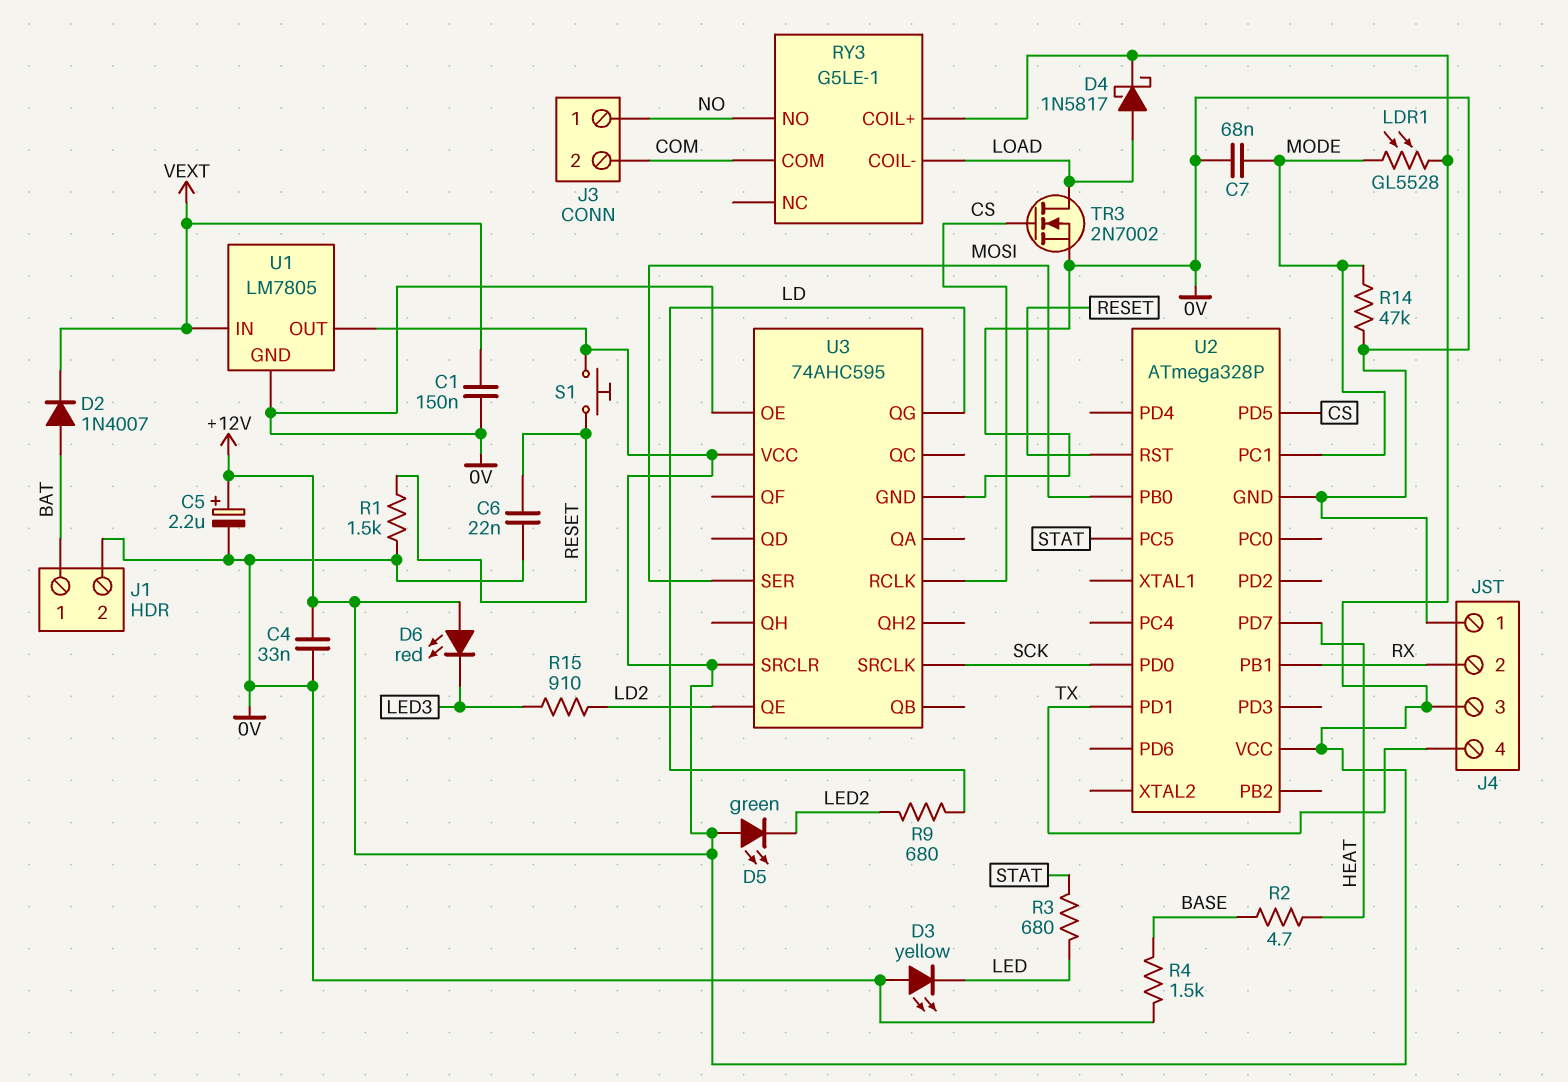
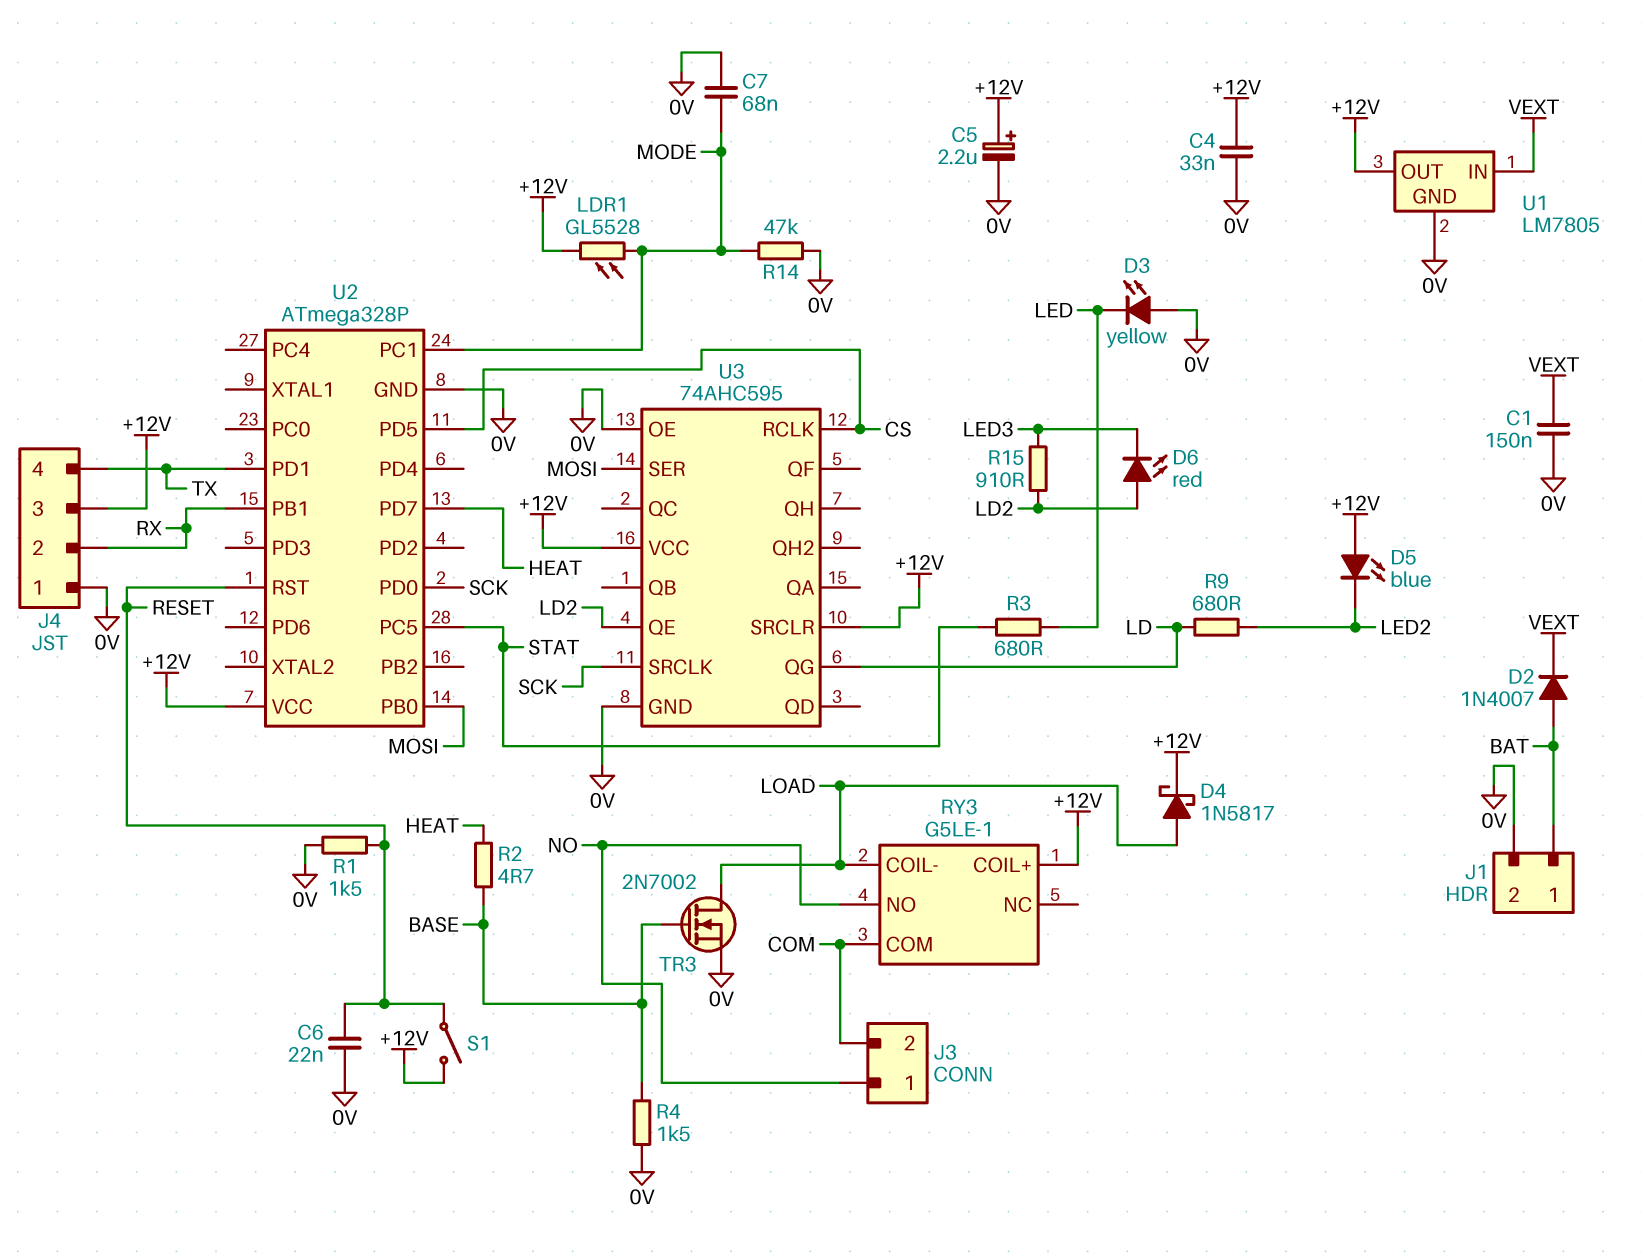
D5: LED green (A +12V, K LED2) -> LED blue (A +12V, K LED2)
D6: LED red (A +12V, K LED3) -> LED red (A LD2, K LED3)
S1: button (+12V, RESET) -> switch (+12V, RESET)
TR3: NMOS 2N7002 (G CS, D LOAD, S 0V) -> NMOS 2N7002 (G BASE, D LOAD, S 0V)

